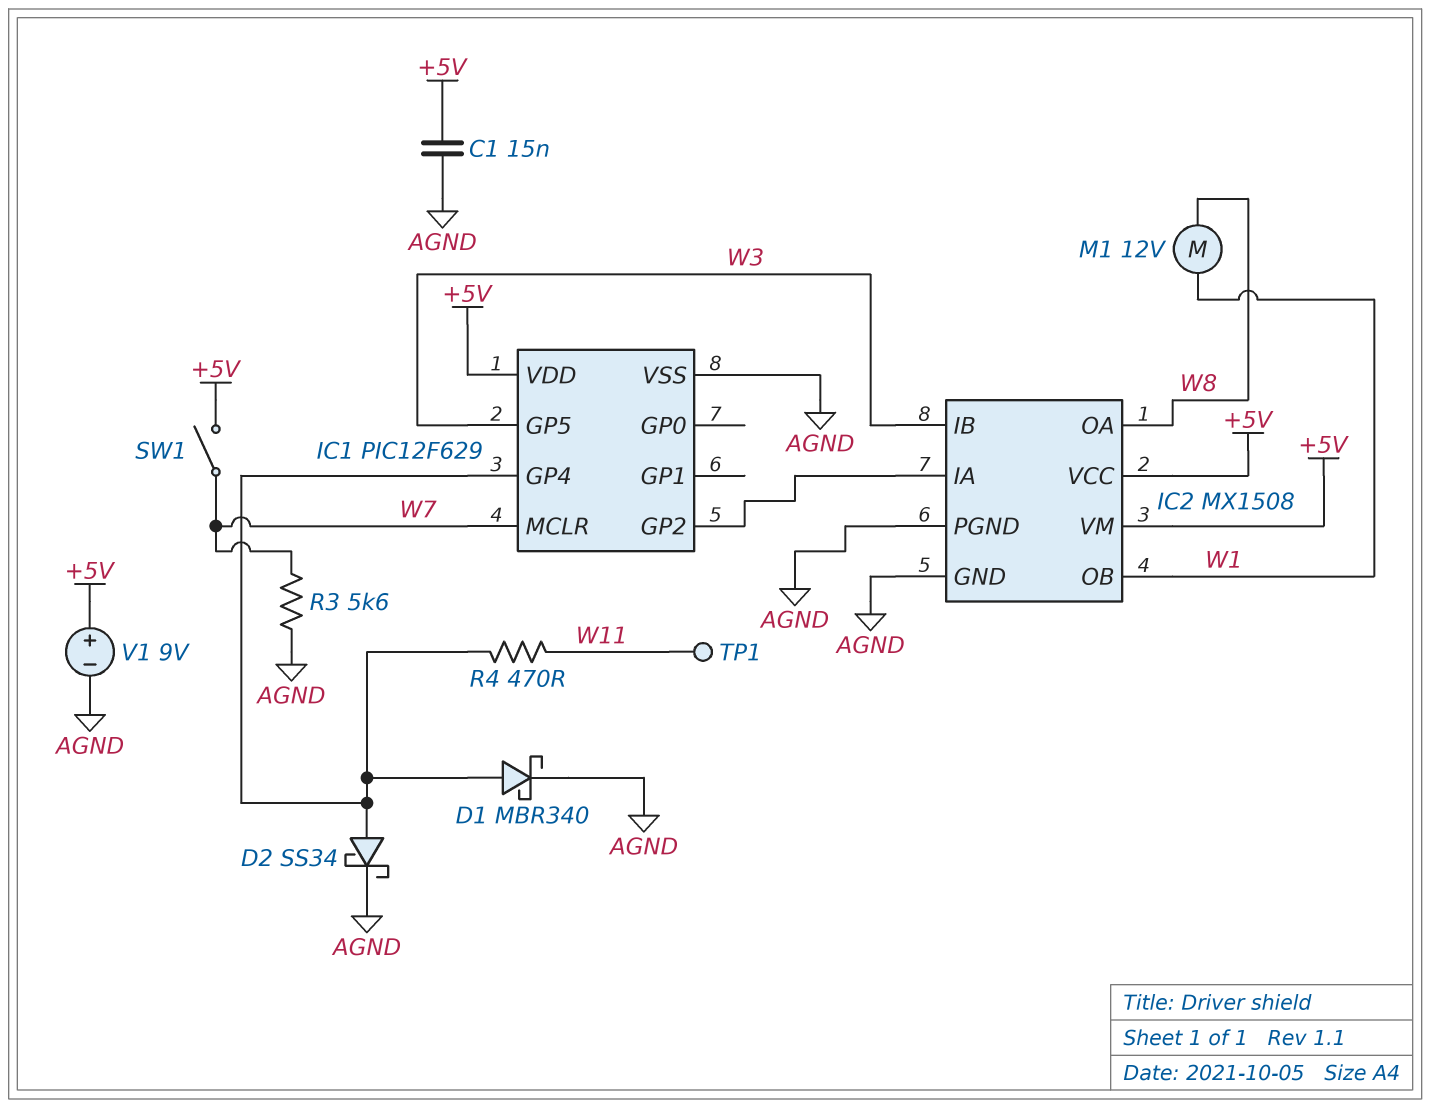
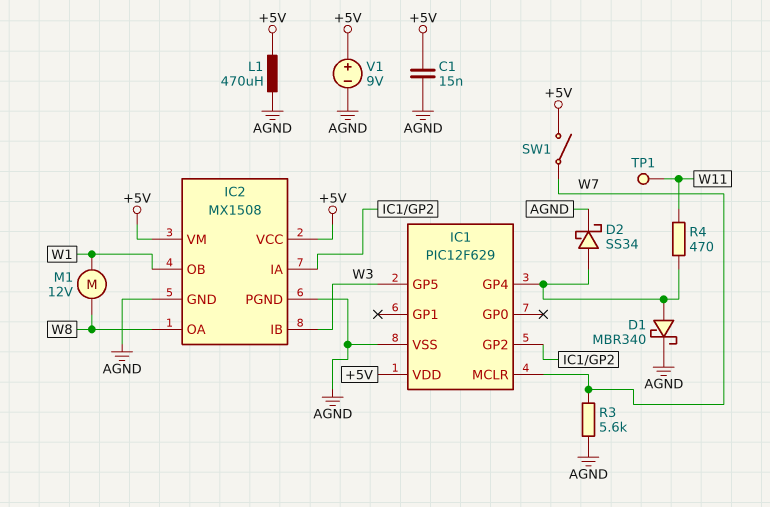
L1: none -> 470uH (+5V, AGND)

